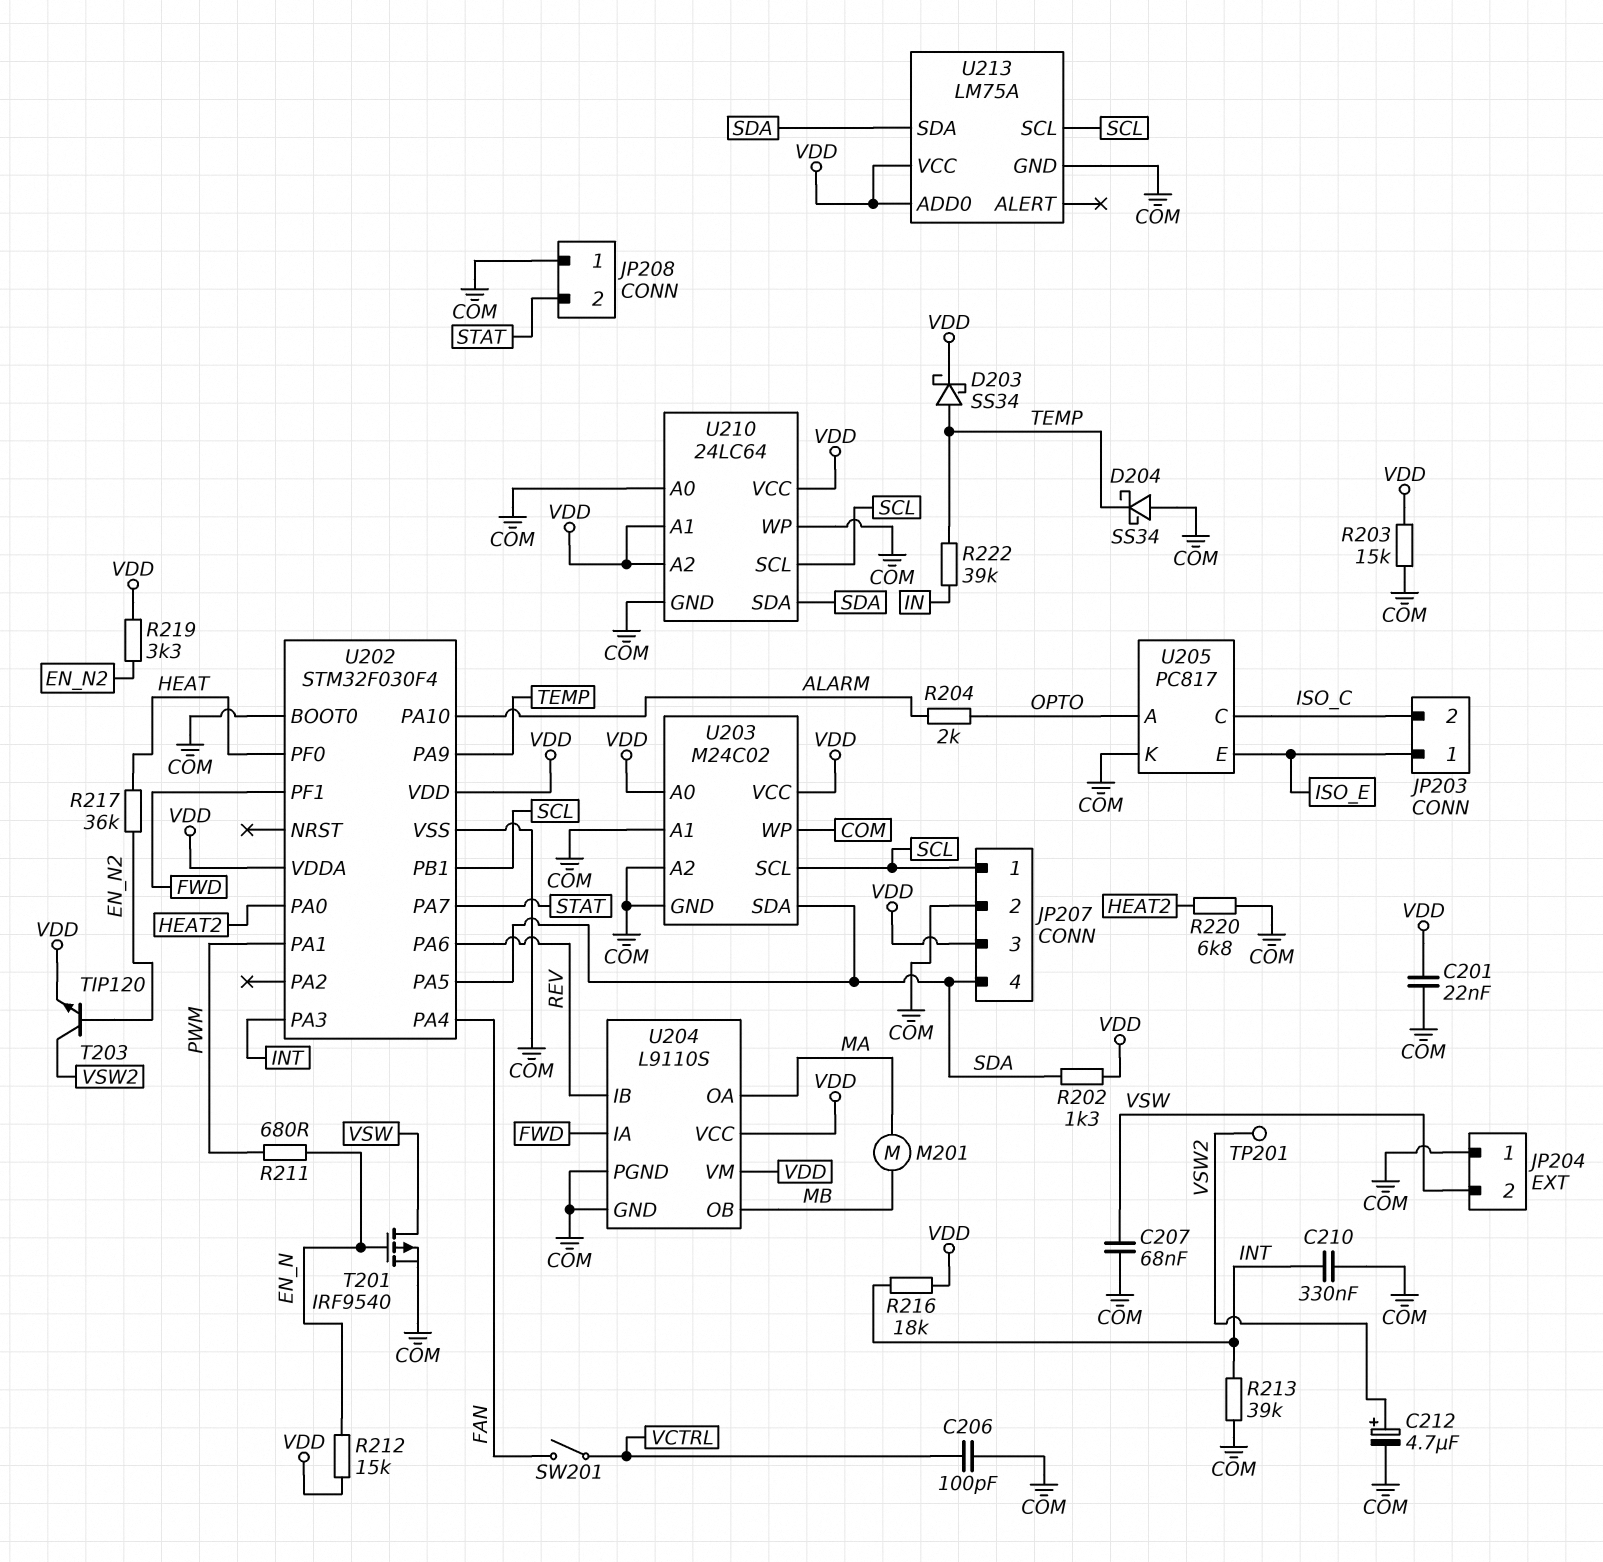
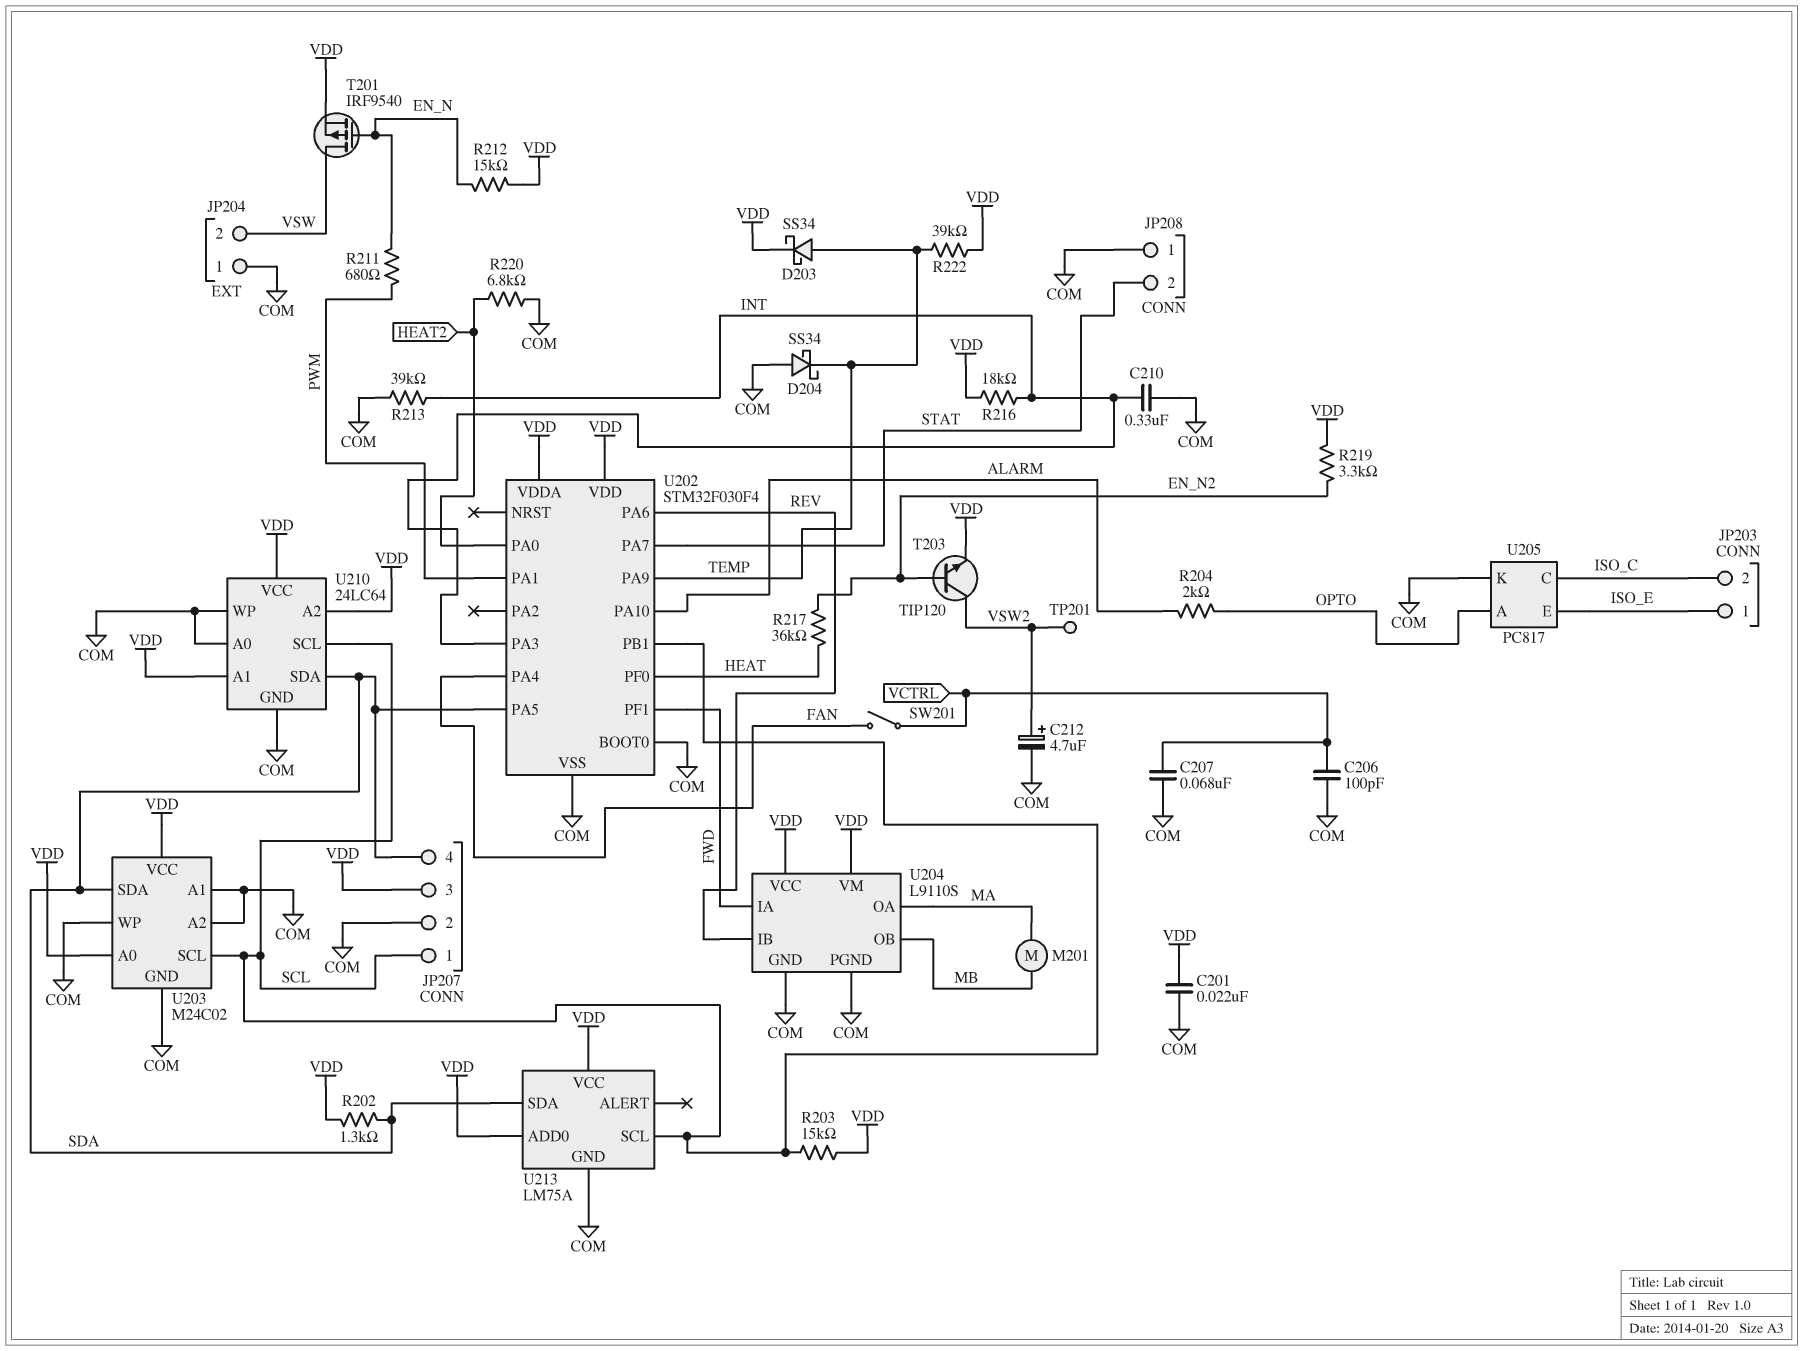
C207: 68nF (COM, VSW) -> 68nF (COM, VCTRL)
R203: 15k (COM, VDD) -> 15k (SCL, VDD)
R222: 39k (IN, TEMP) -> 39k (TEMP, VDD)
T201: PMOS IRF9540 (G EN_N, D VSW, S COM) -> PMOS IRF9540 (G EN_N, D VSW, S VDD)

